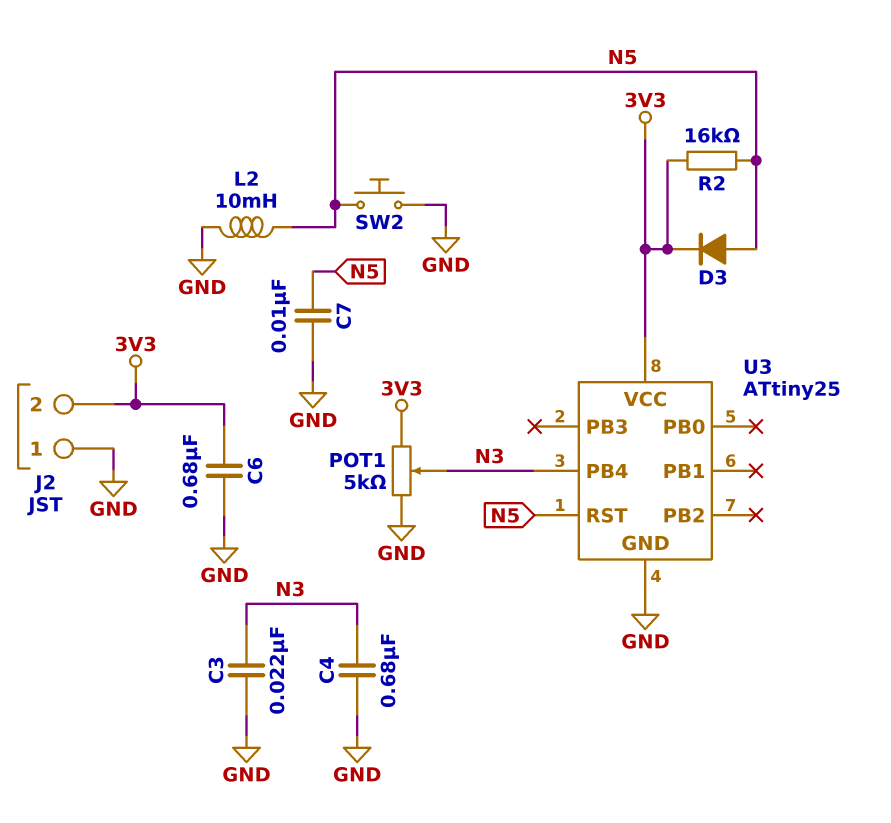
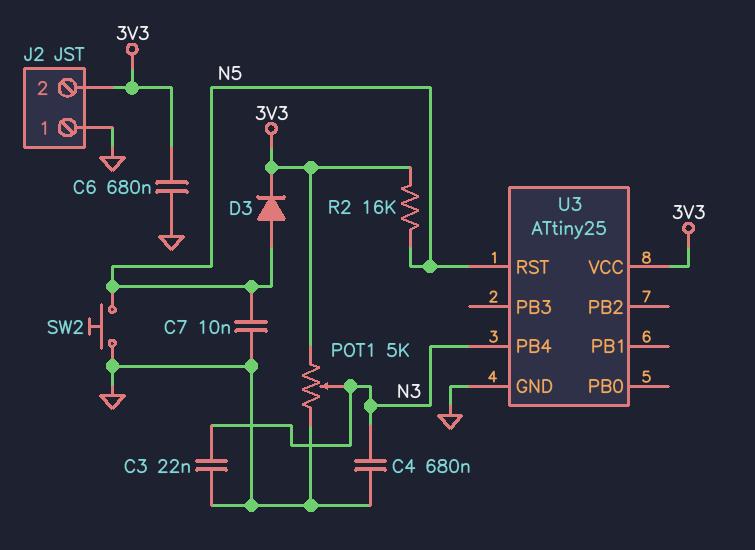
L2: 10mH (GND, N5) -> none

